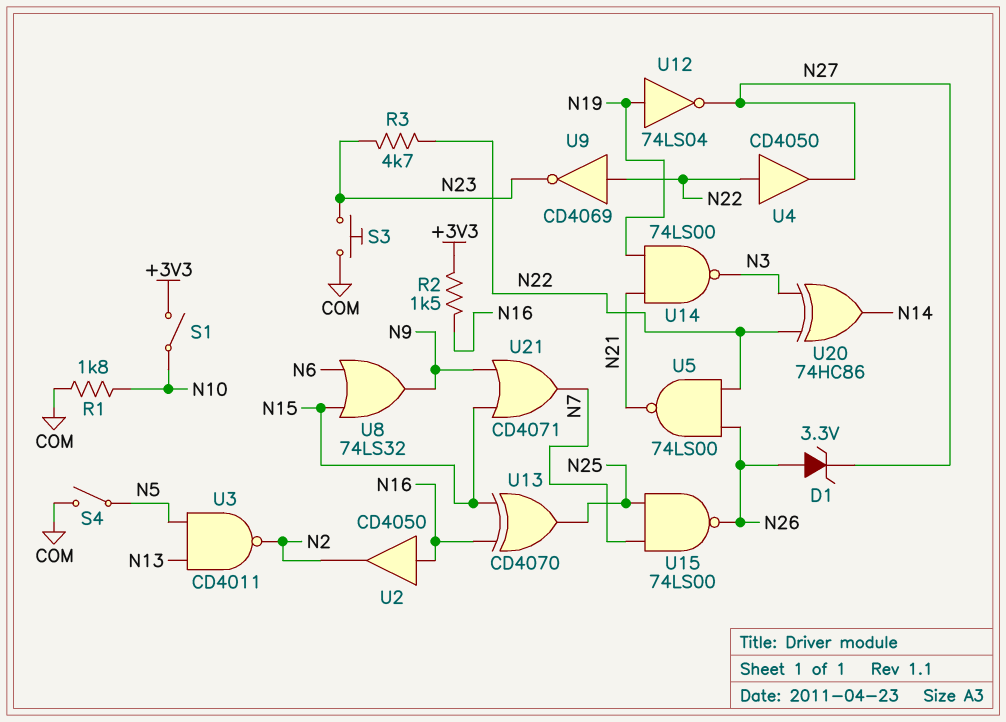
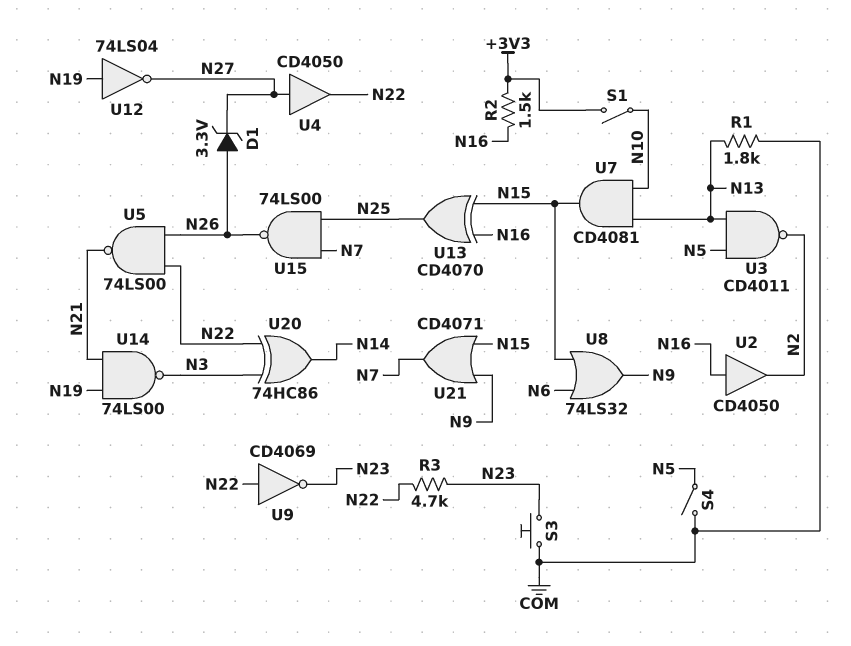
R1: 1.8k (COM, N10) -> 1.8k (COM, N13)
U4: buffer CD4050 (in N22, out N27) -> buffer CD4050 (in N27, out N22)
U7: none -> AND CD4081 (in N10, in N13, out N15)

